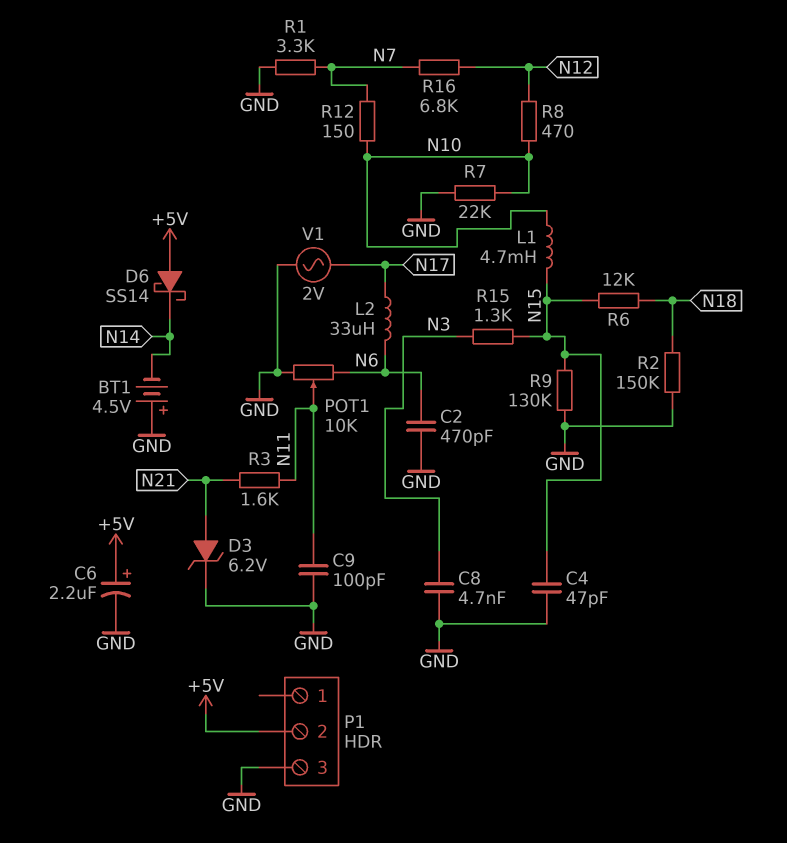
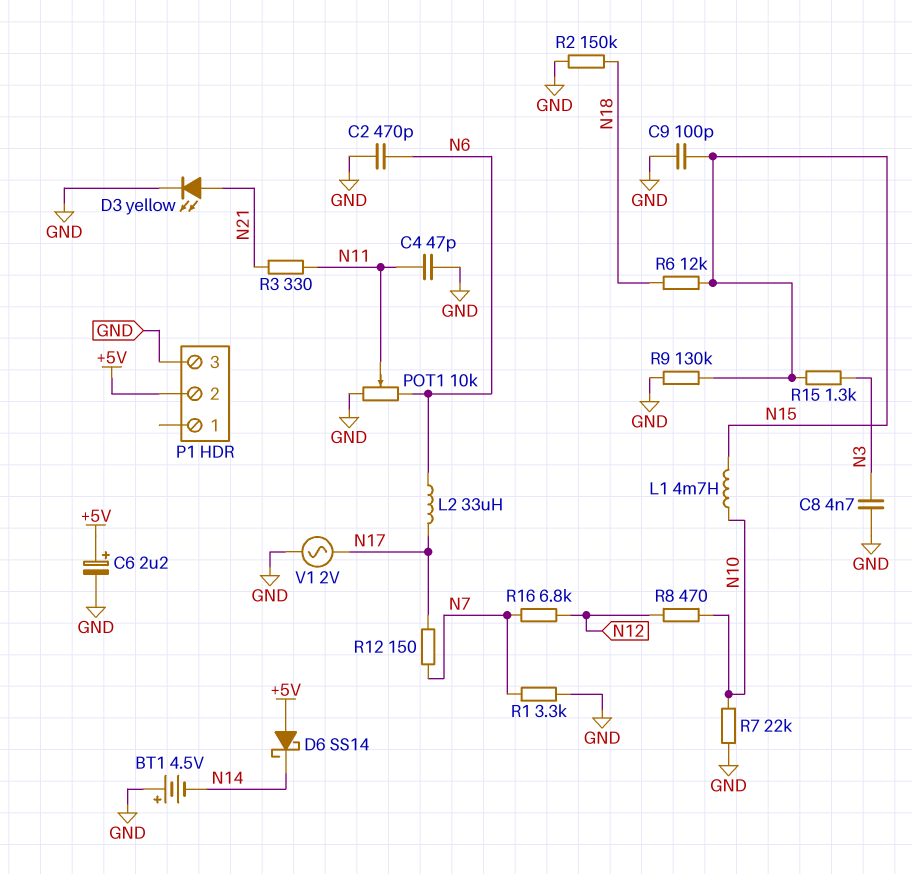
C4: 47pF (GND, N15) -> 47pF (GND, N11)
C9: 100pF (GND, N11) -> 100pF (GND, N15)
D3: zener 6.2V (A N21, K GND) -> LED yellow (A N21, K GND)
R3: 1.6k (N11, N21) -> 330 (N11, N21)
R12: 150 (N7, N10) -> 150 (N7, N17)

